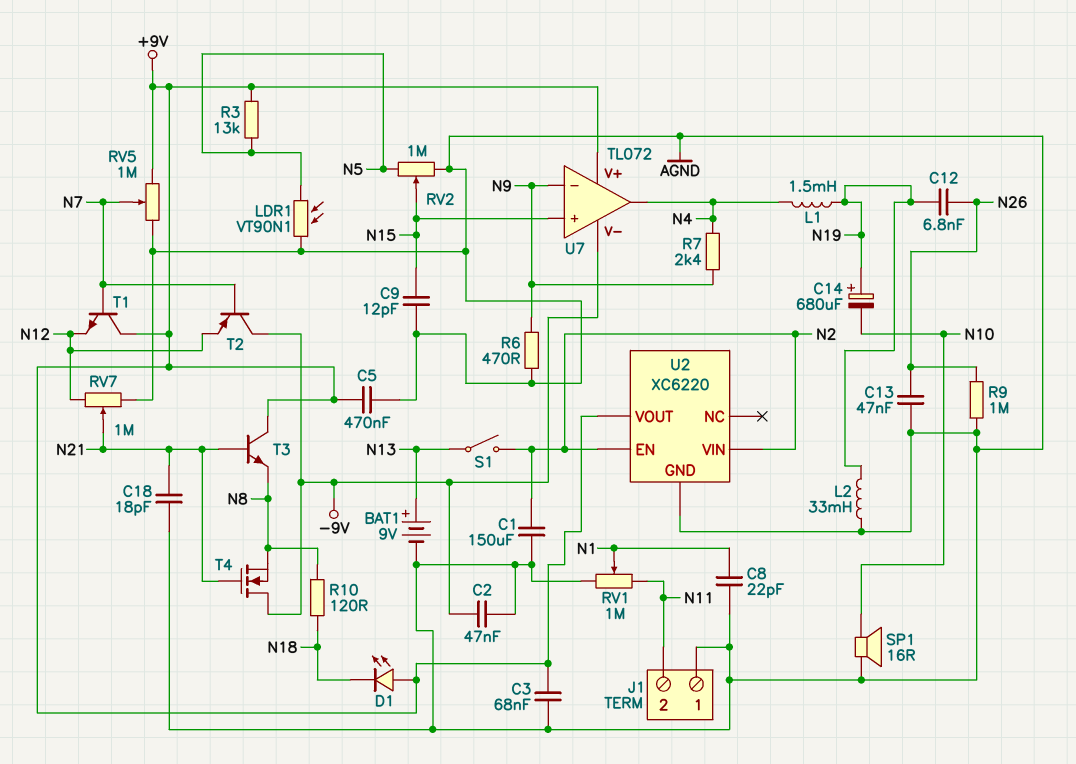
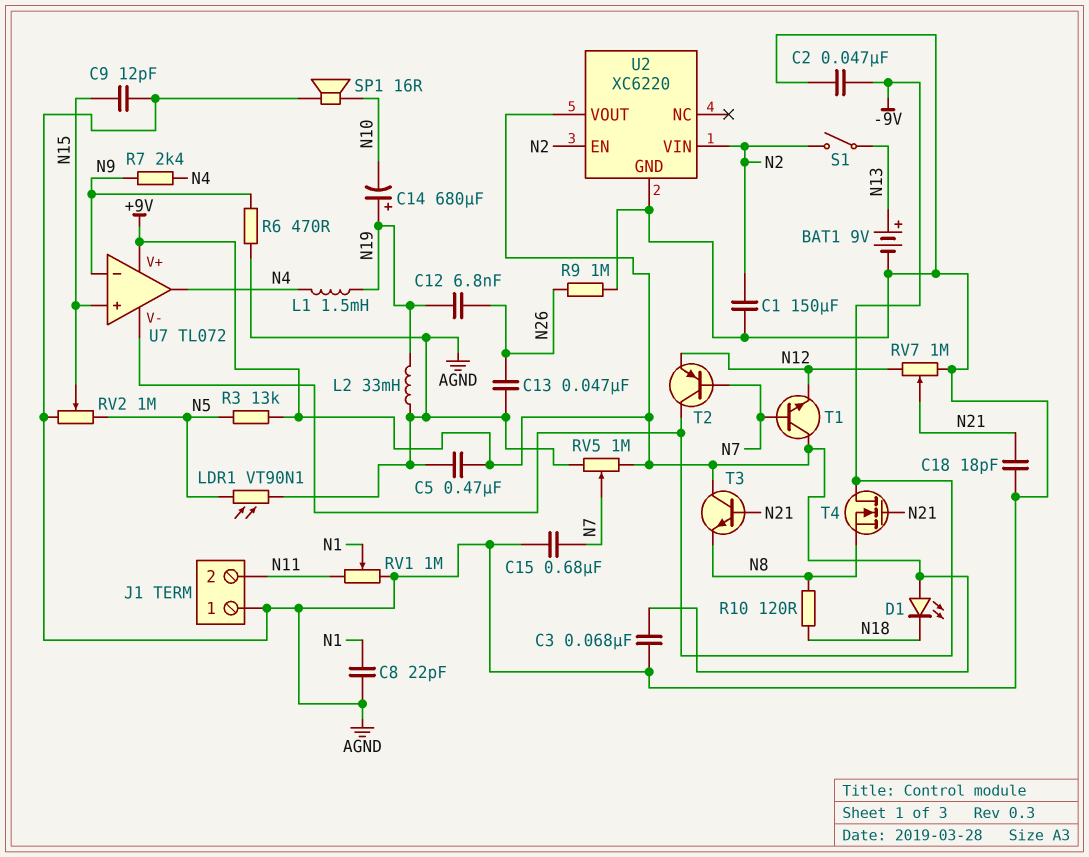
C15: none -> 680nF (AGND, N7)

